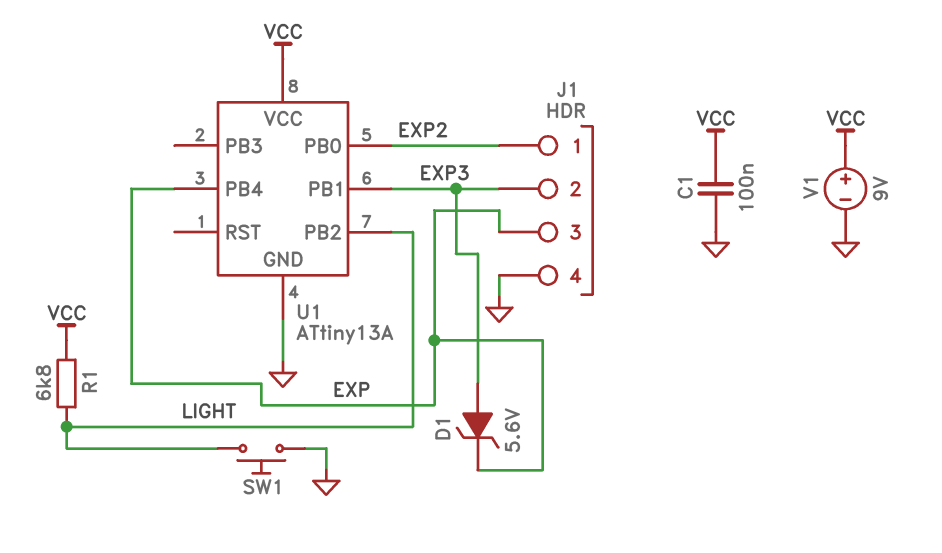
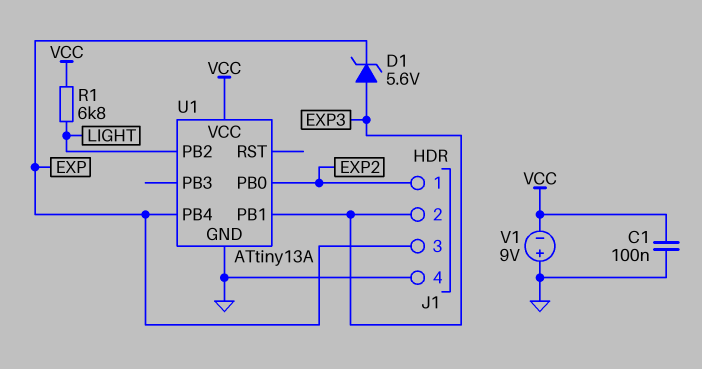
SW1: button (GND, LIGHT) -> none
V1: 9V (plus VCC, minus GND) -> 9V (plus GND, minus VCC)

